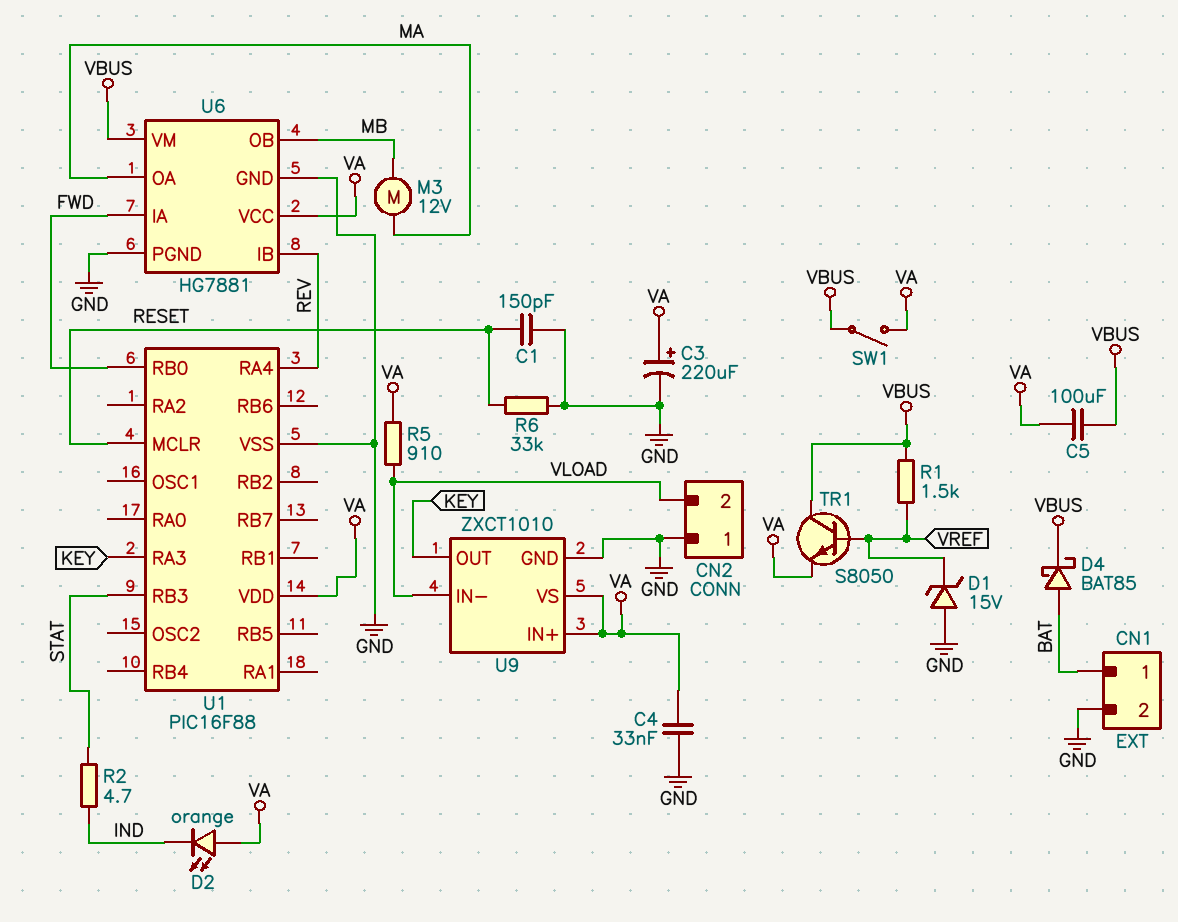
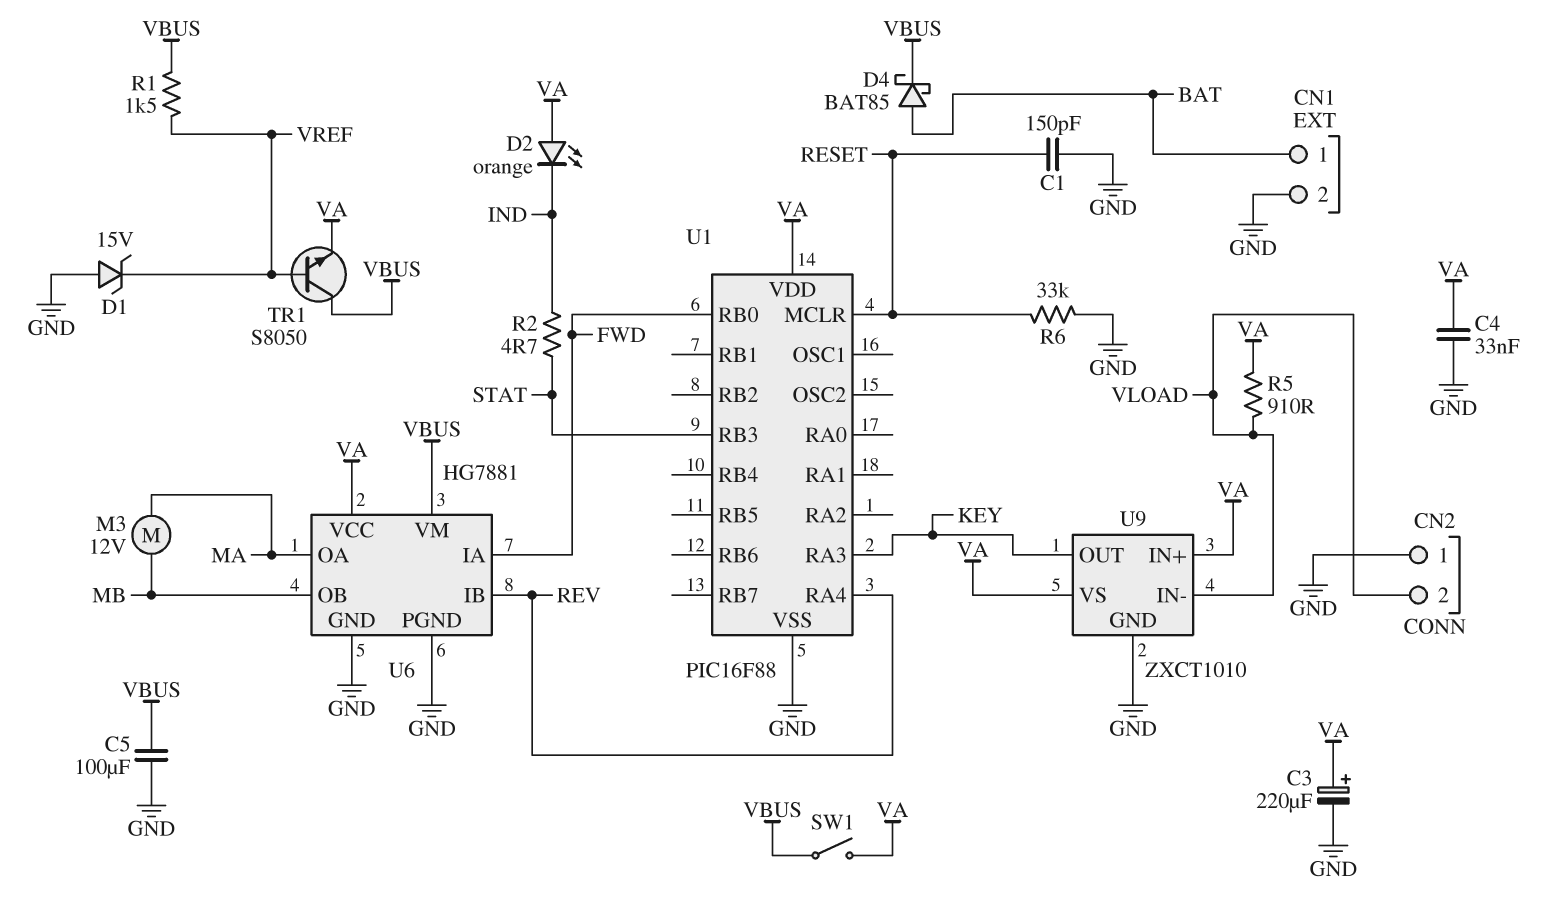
C5: 100uF (VA, VBUS) -> 100uF (GND, VBUS)

